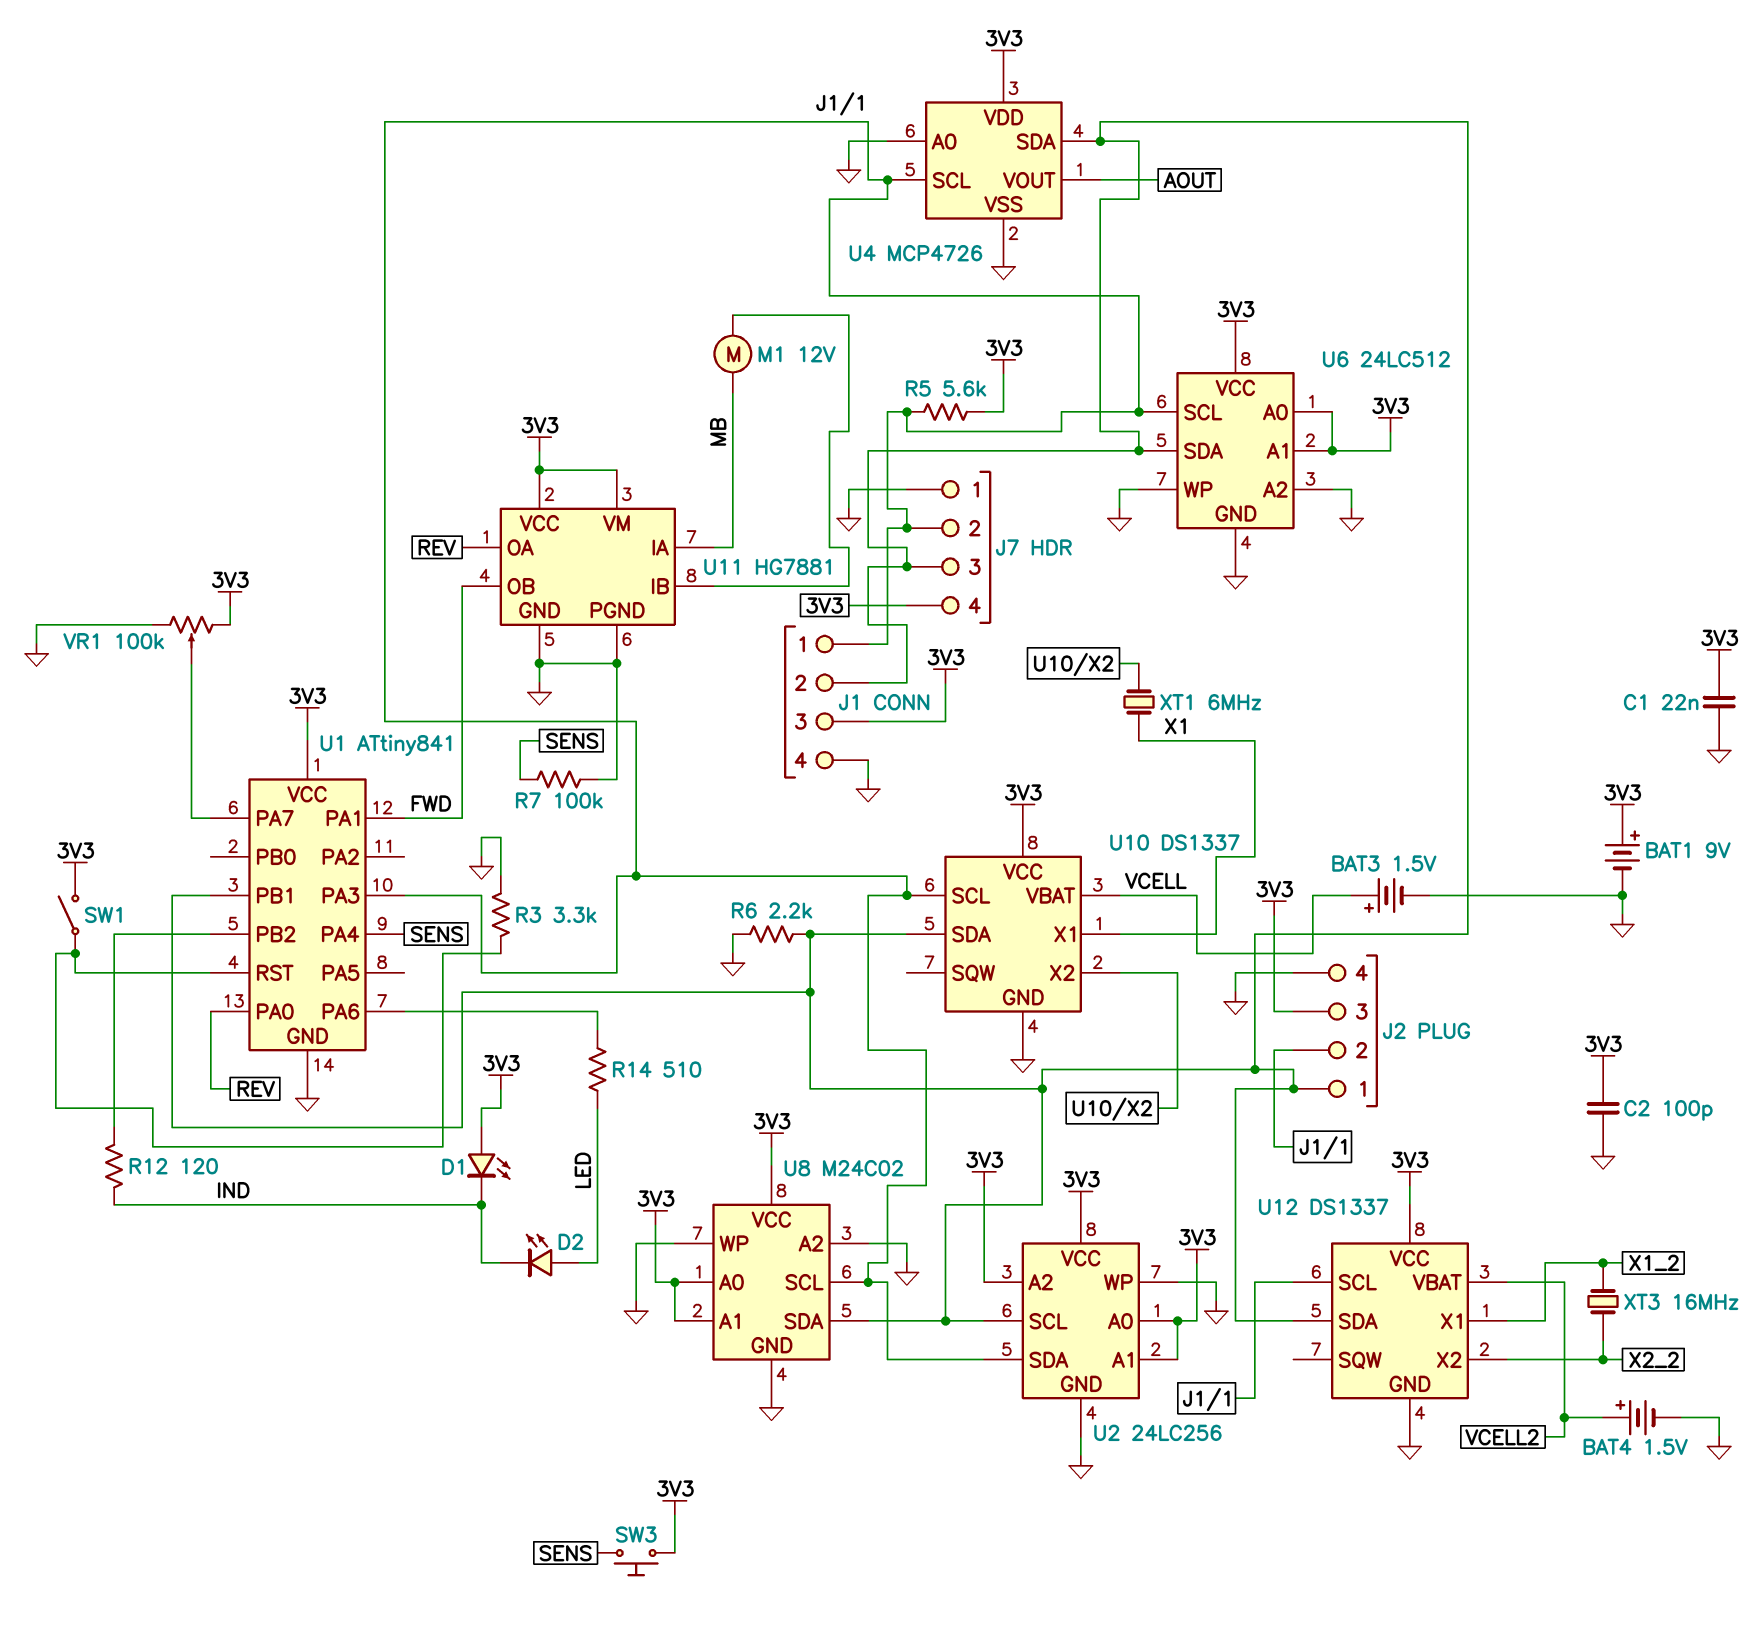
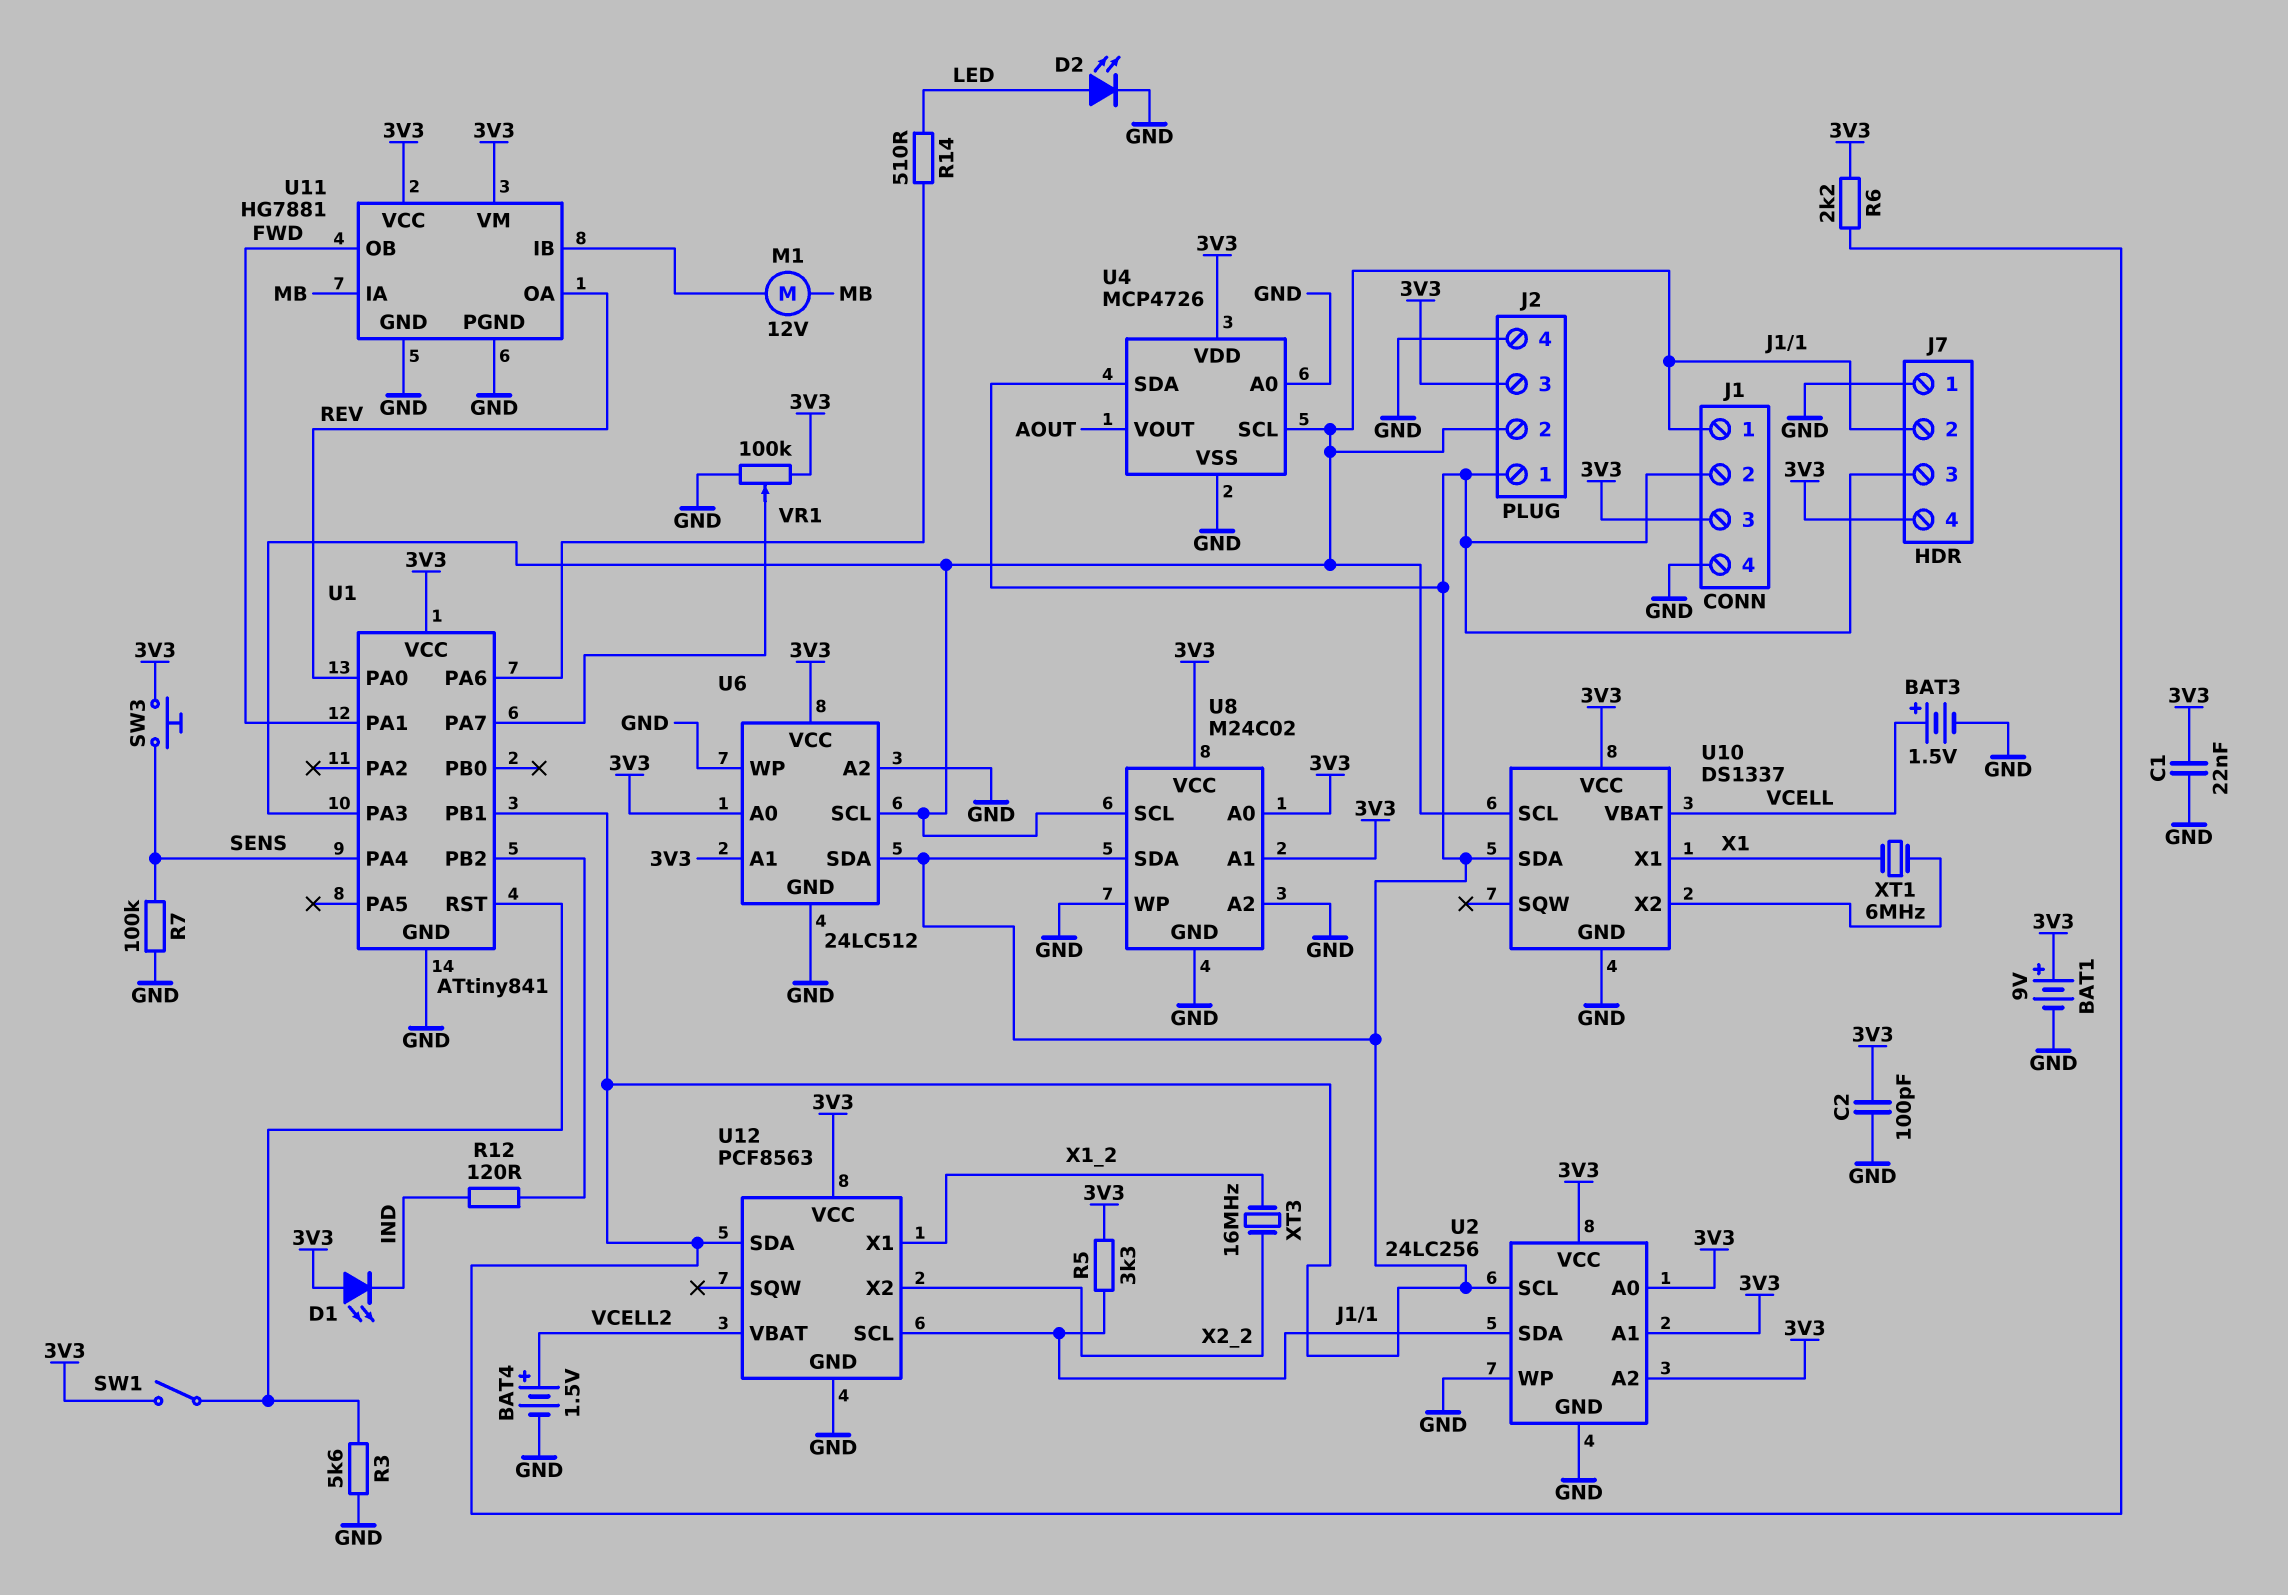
D2: LED (A LED, K IND) -> LED (A LED, K GND)
R3: 3.3k (GND, U1/RST) -> 5.6k (GND, U1/RST)
R5: 5.6k (3V3, J1/1) -> 3.3k (3V3, J1/1)
R6: 2.2k (GND, J1/2) -> 2.2k (3V3, J1/2)
U12: DS1337 -> PCF8563

